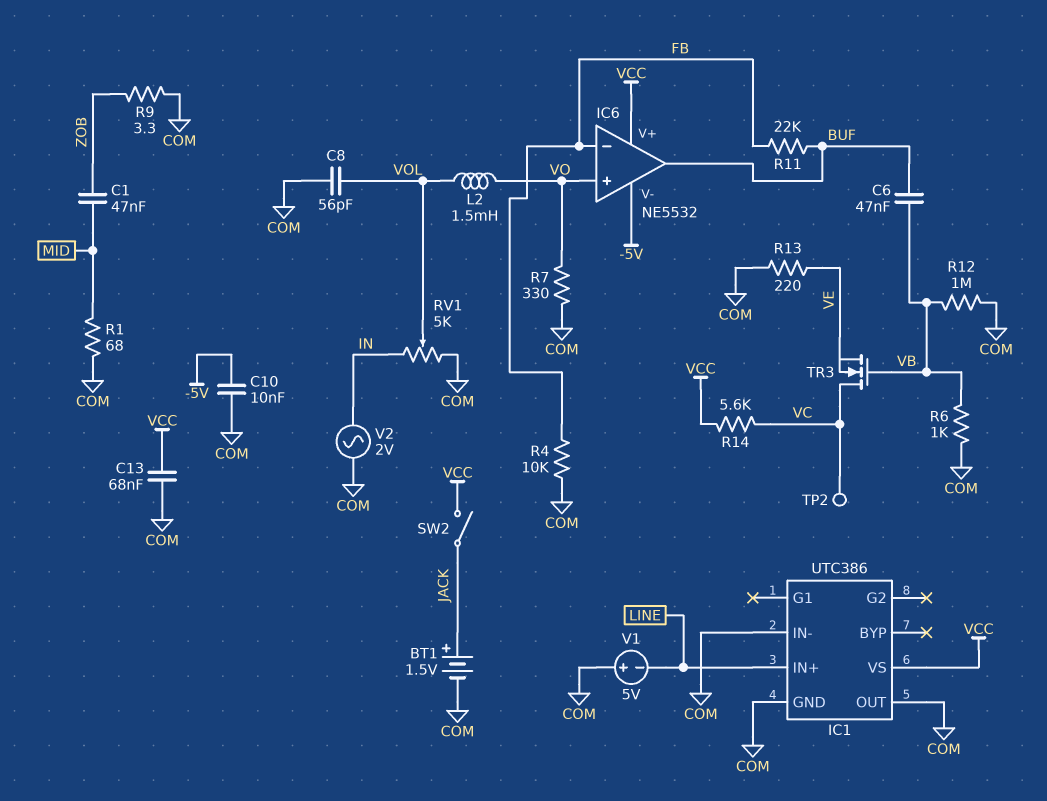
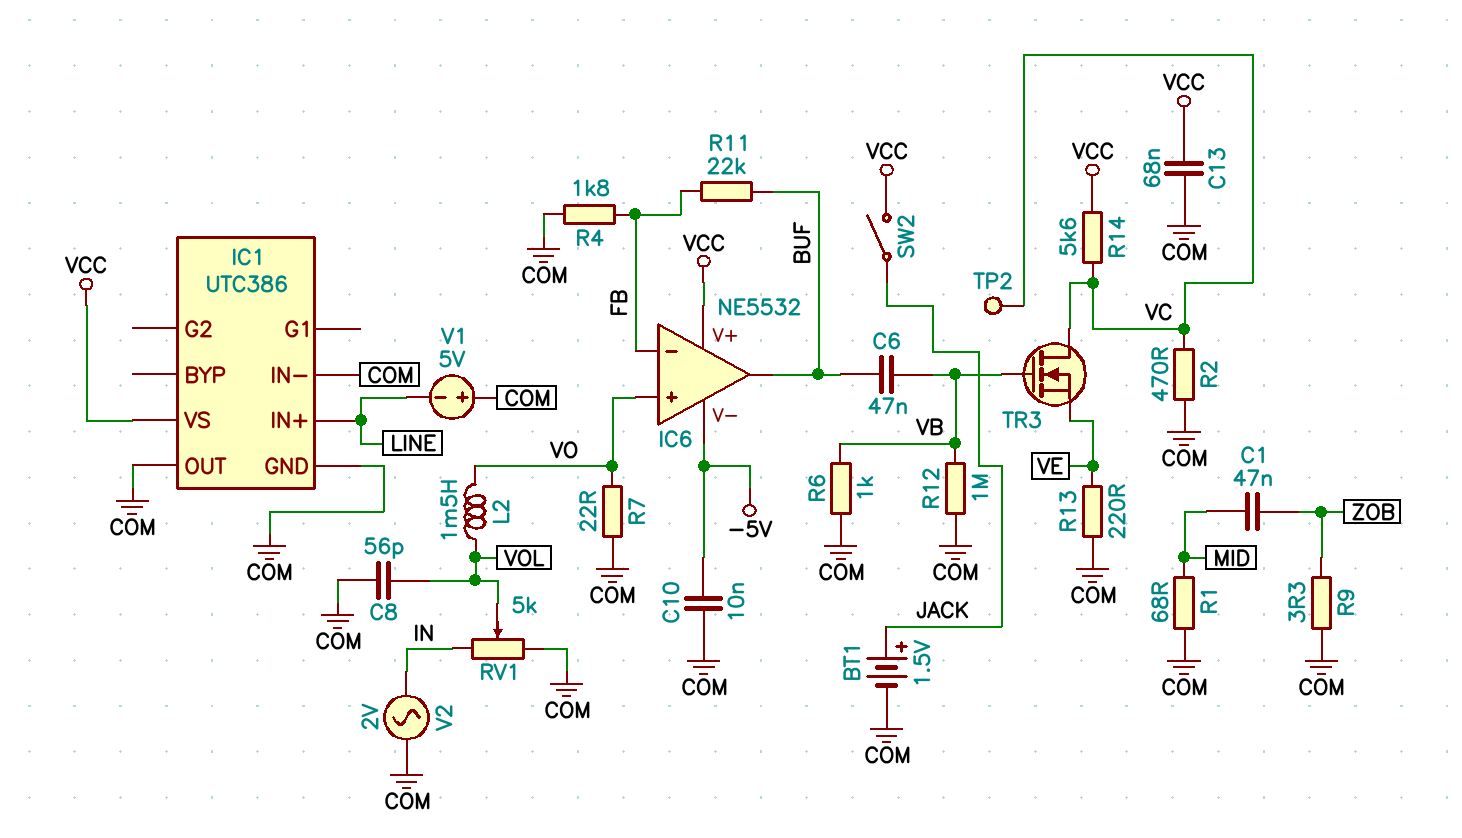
R2: none -> 470 (COM, VC)
R4: 10k (COM, FB) -> 1.8k (COM, FB)
R7: 330 (COM, VO) -> 22 (COM, VO)

